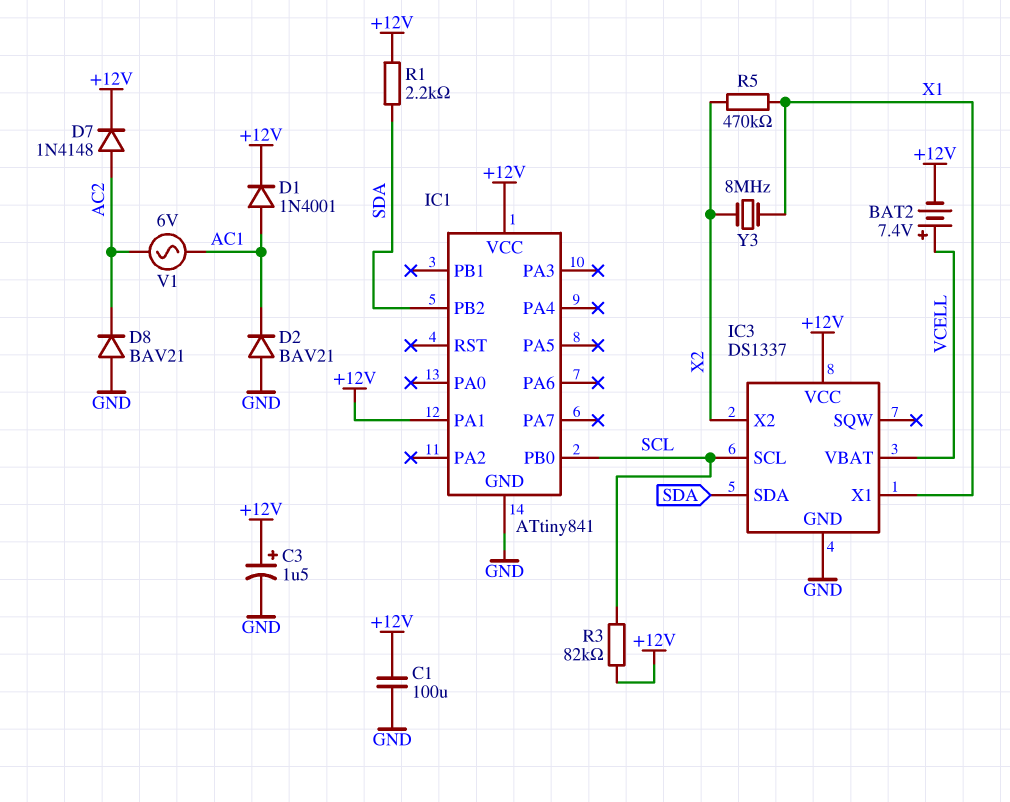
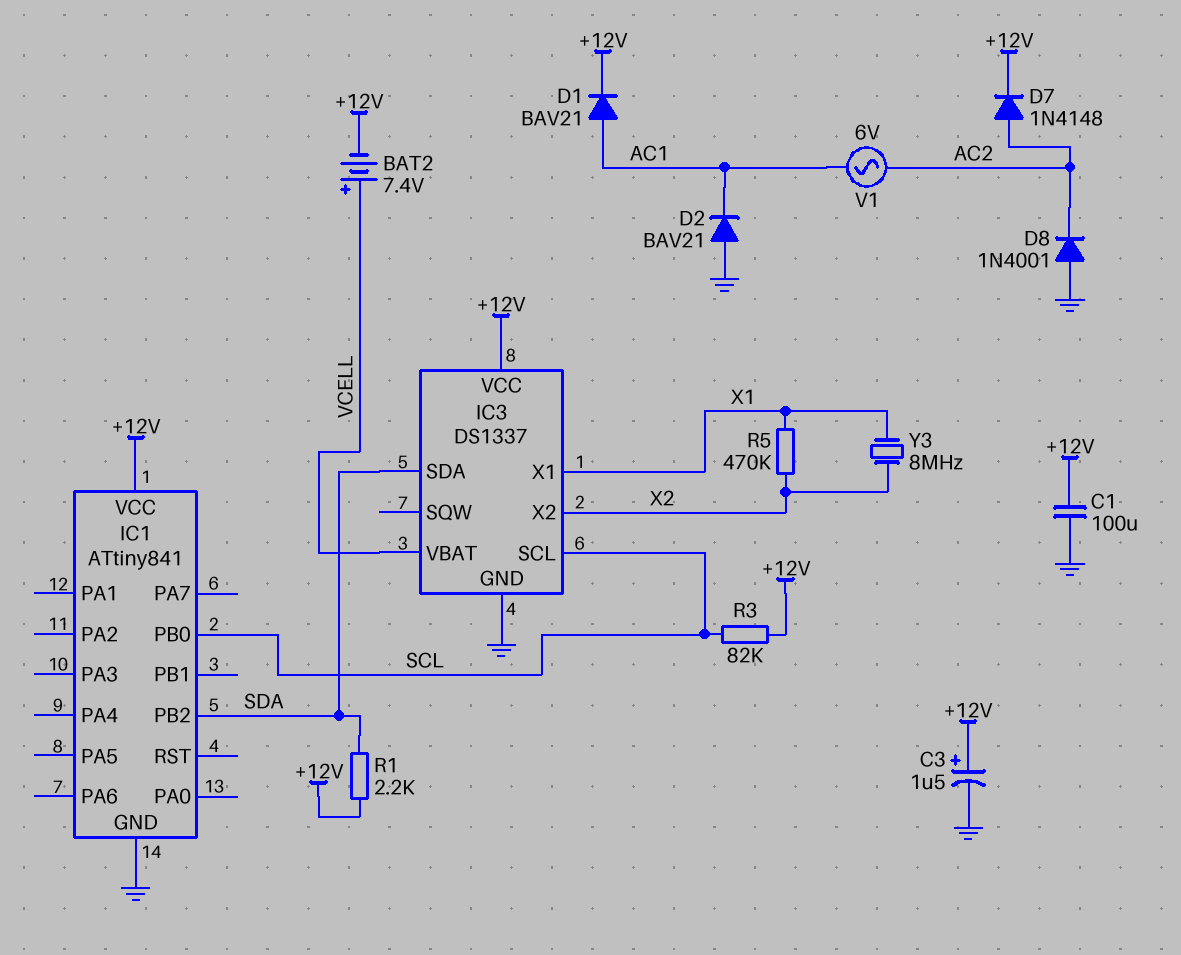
D1: diode 1N4001 (A AC1, K +12V) -> diode BAV21 (A AC1, K +12V)
D8: diode BAV21 (A GND, K AC2) -> diode 1N4001 (A GND, K AC2)
IC1 pin PA1: +12V -> none

